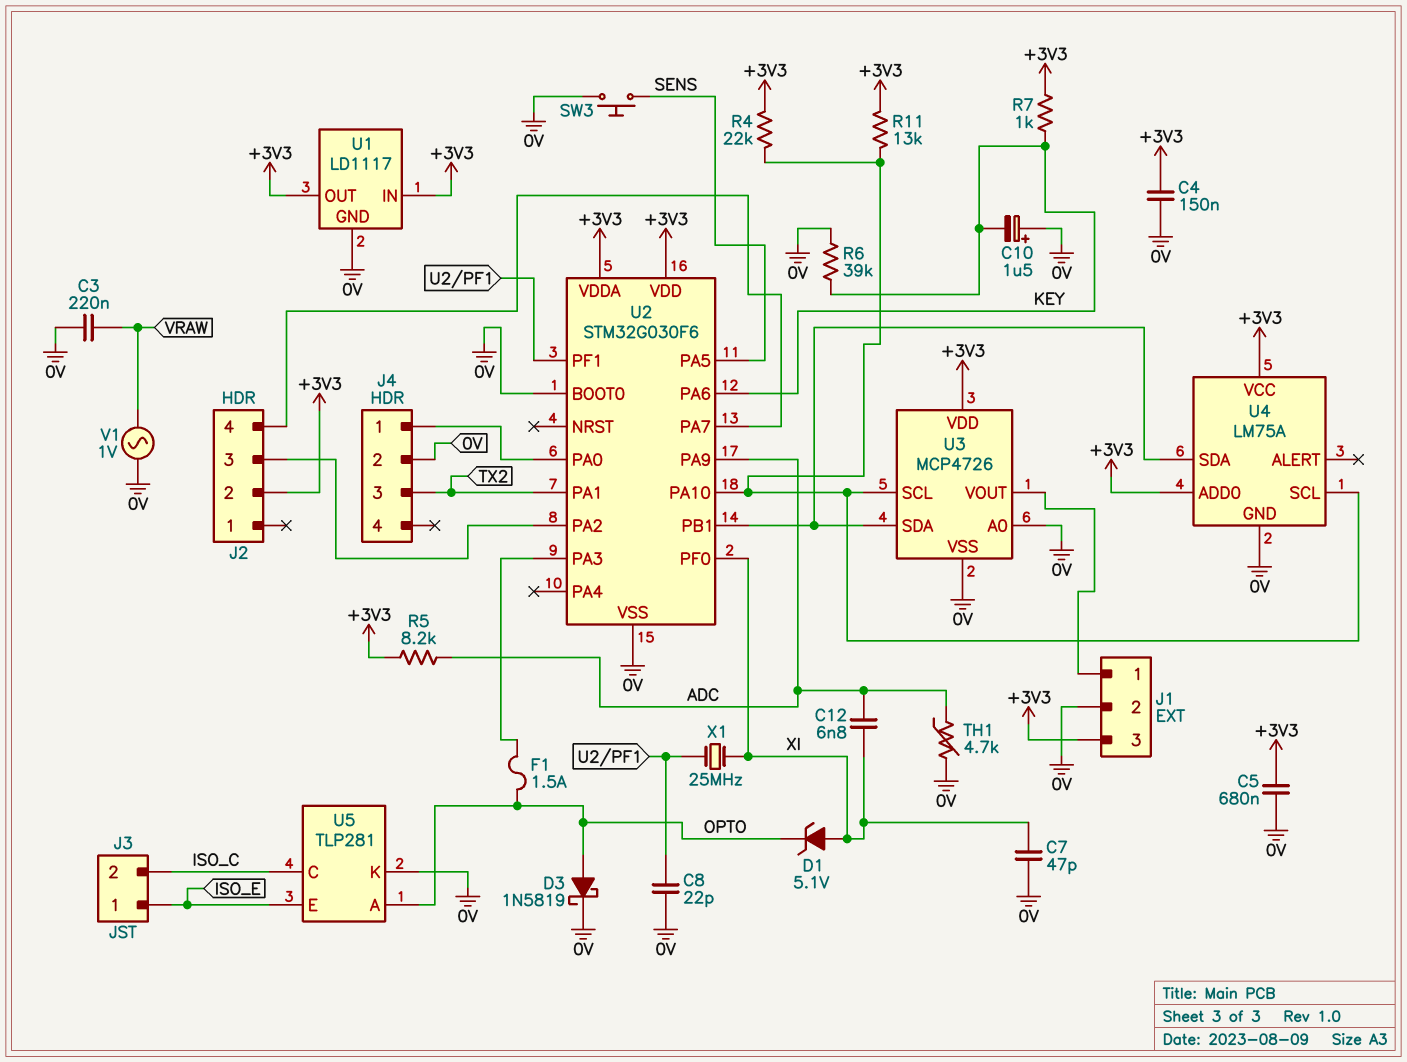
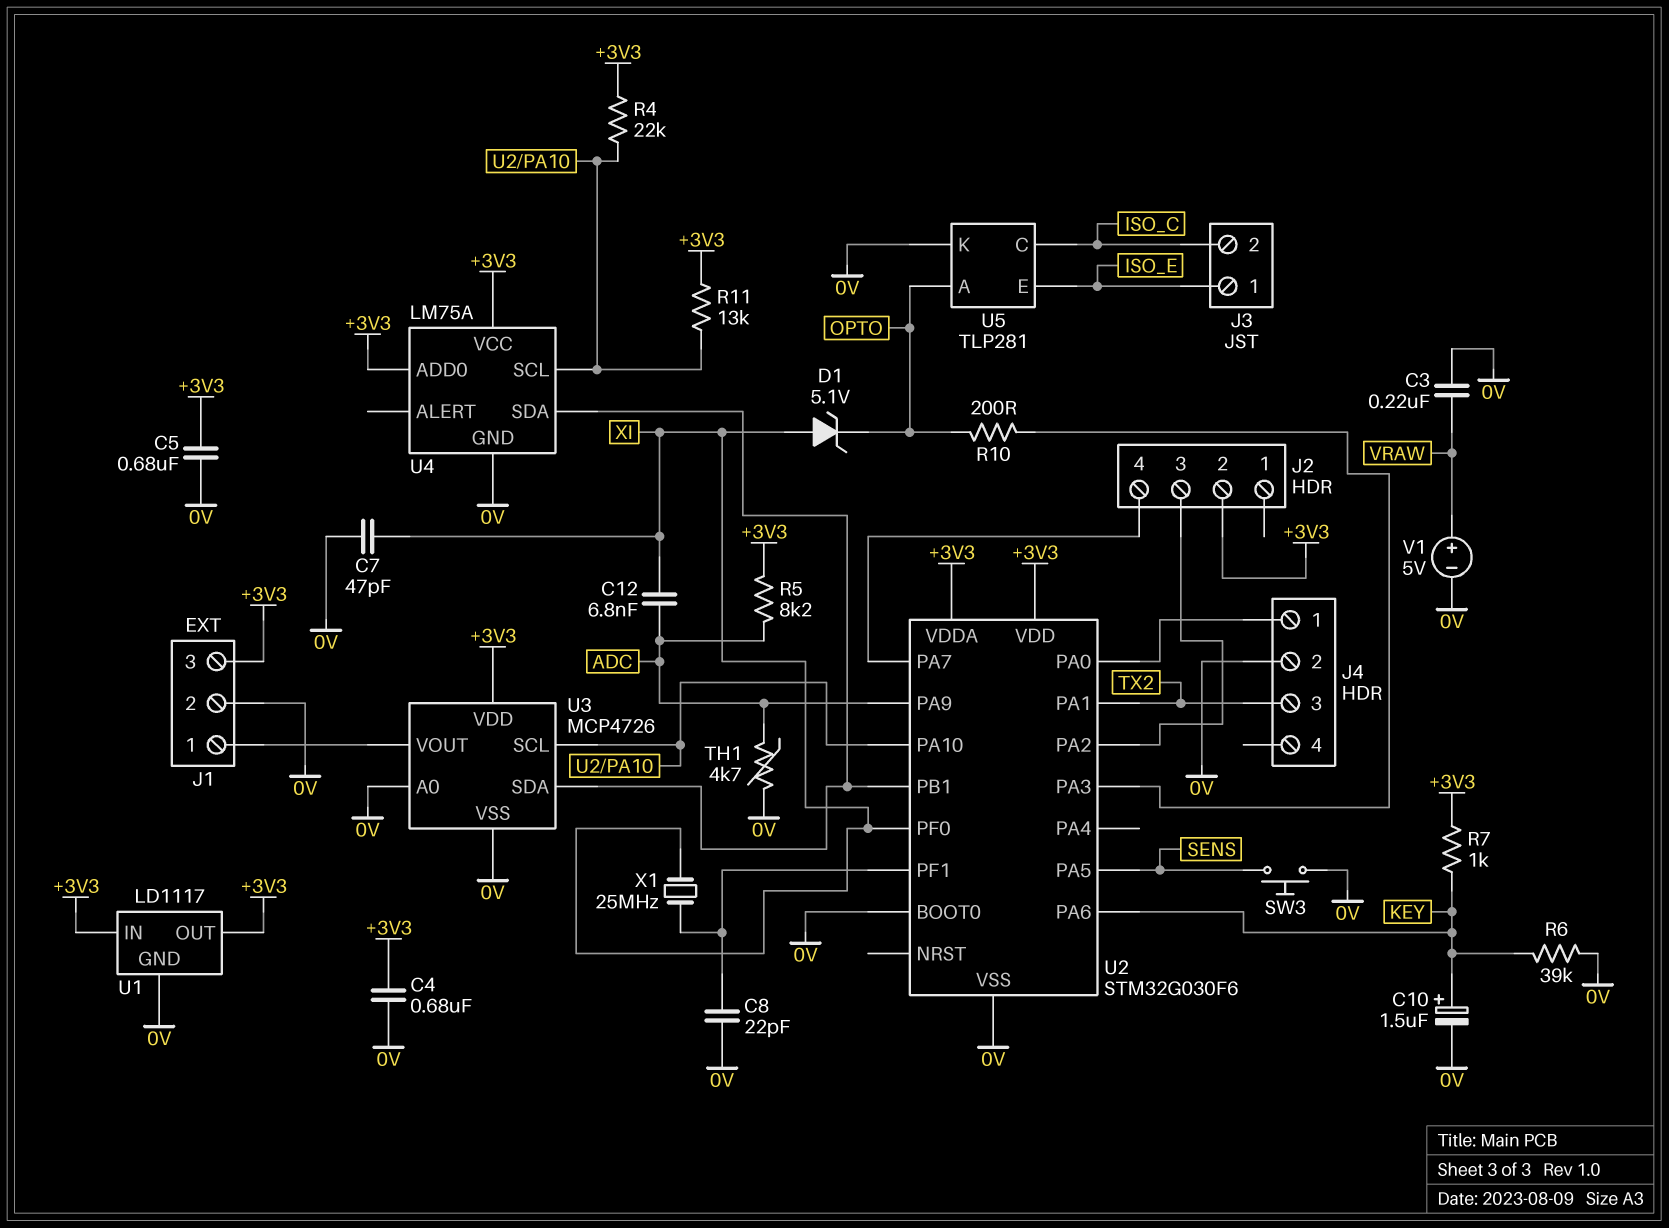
C4: 150nF (+3V3, 0V) -> 680nF (+3V3, 0V)
C10: 1.5uF (plus 0V, minus KEY) -> 1.5uF (plus KEY, minus 0V)
D3: schottky 1N5819 (A OPTO, K 0V) -> none
F1: 1.5A (OPTO, U2/PA3) -> none
R10: none -> 200 (OPTO, U2/PA3)
V1: AC 1V (0V, VRAW) -> 5V (plus VRAW, minus 0V)

